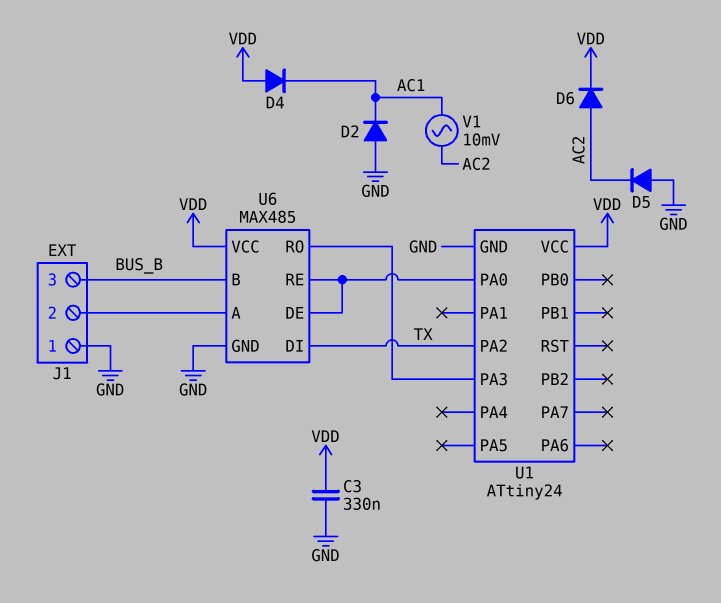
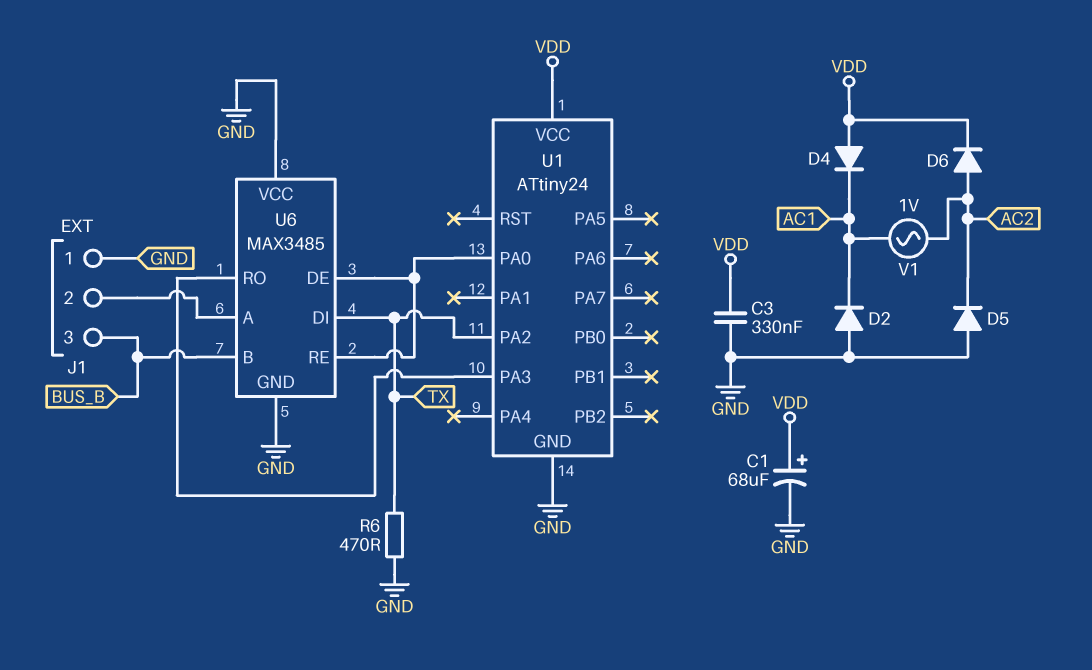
C1: none -> 68uF (plus VDD, minus GND)
R6: none -> 470 (GND, TX)
U6: MAX485 -> MAX3485
U6 pin VCC: VDD -> GND
V1: AC 10mV (AC1, AC2) -> AC 1V (AC1, AC2)

